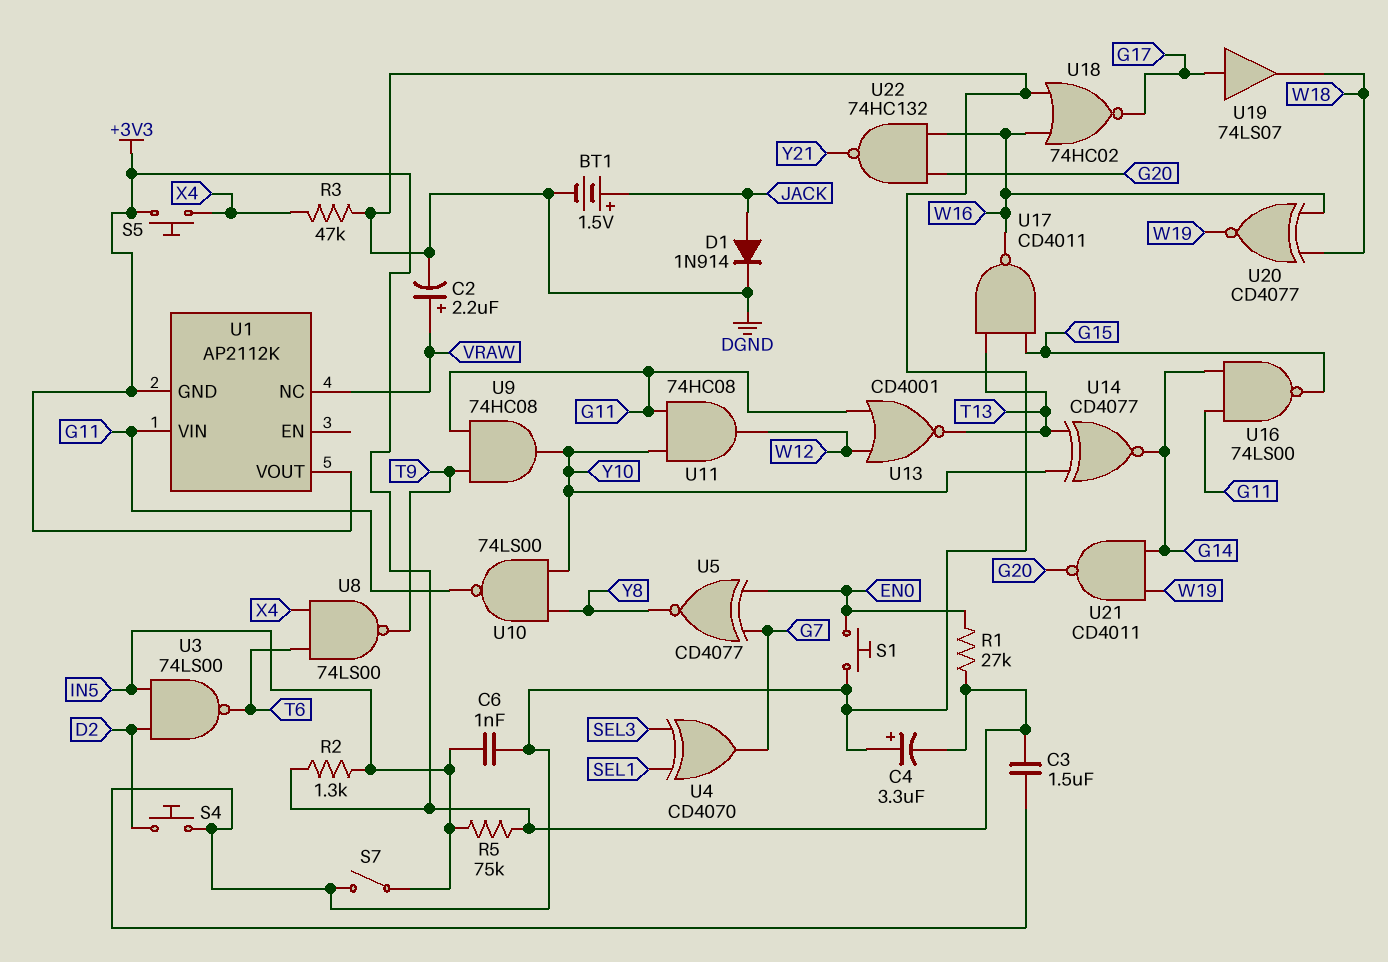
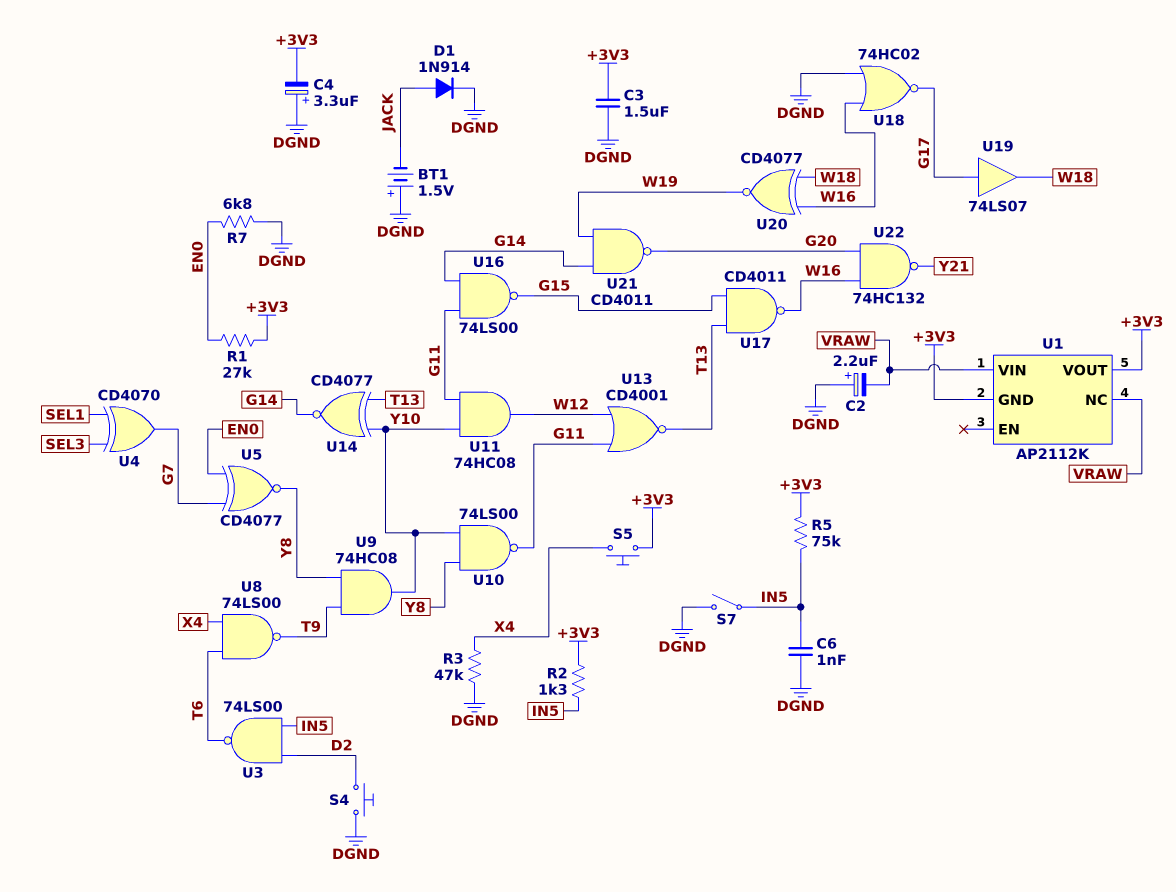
BT1: 1.5V (plus JACK, minus DGND) -> 1.5V (plus DGND, minus JACK)
C2: 2.2uF (plus VRAW, minus DGND) -> 2.2uF (plus DGND, minus VRAW)
R7: none -> 6.8k (DGND, EN0)
S1: button (DGND, EN0) -> none
U1 pin VIN: G11 -> VRAW
U9: AND 74HC08 (in G11, in T9, out Y10) -> AND 74HC08 (in T9, in Y8, out Y10)

